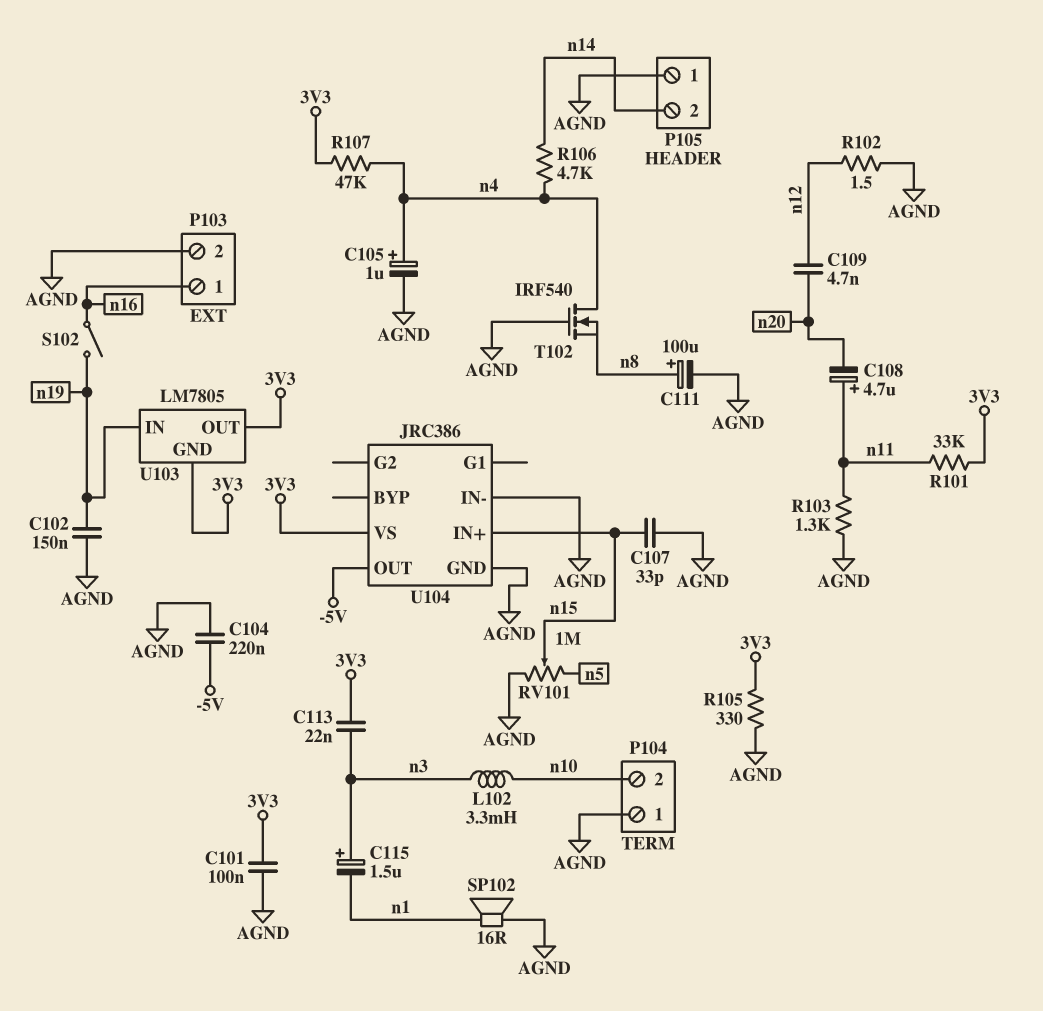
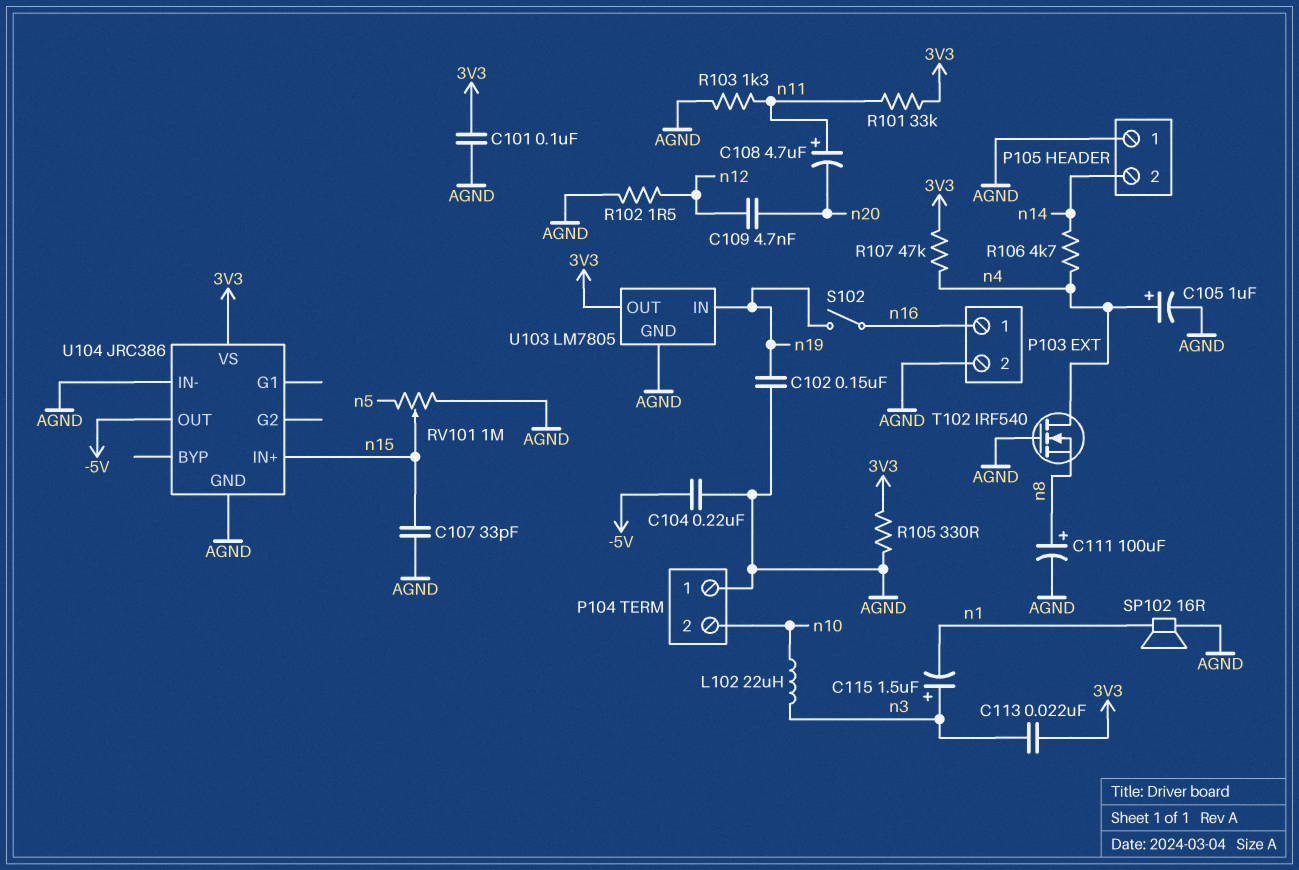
L102: 3.3mH (n3, n10) -> 22uH (n3, n10)
U103 pin GND: 3V3 -> AGND

